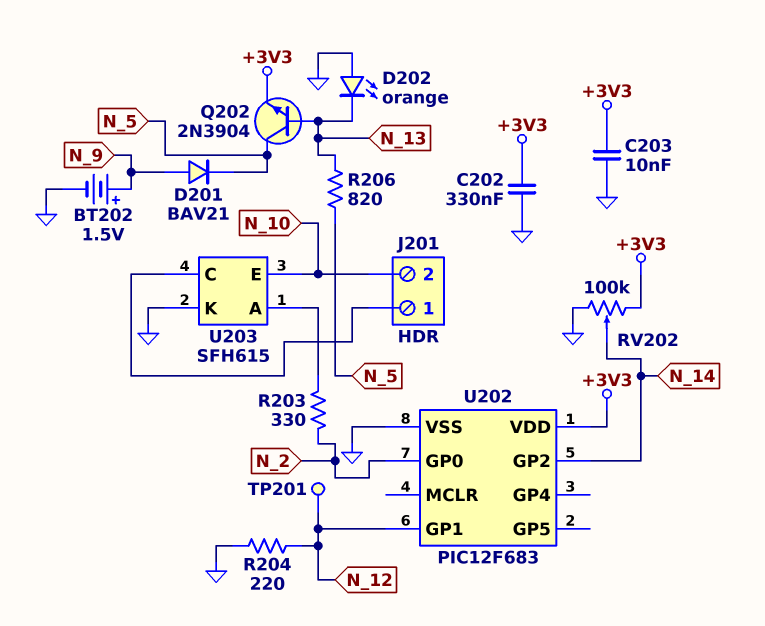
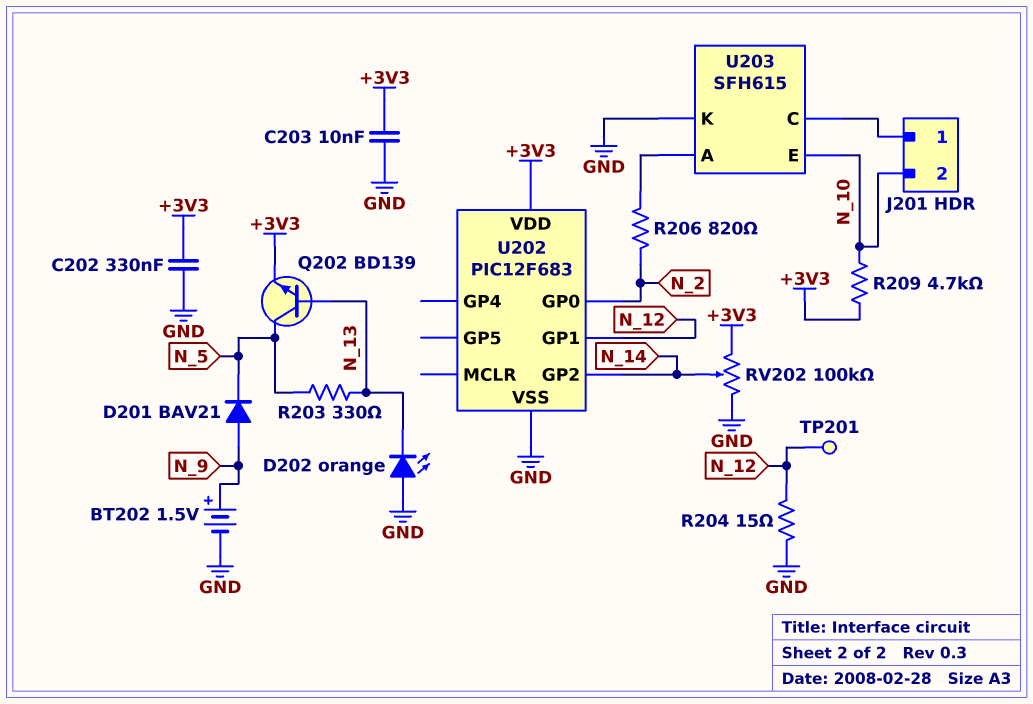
Q202: NPN 2N3904 (B N_13, C N_5, E +3V3) -> NPN BD139 (B N_13, C N_5, E +3V3)
R203: 330 (N_2, U203/A) -> 330 (N_5, N_13)
R204: 220 (GND, N_12) -> 15 (GND, N_12)
R206: 820 (N_5, N_13) -> 820 (N_2, U203/A)
R209: none -> 4.7k (+3V3, N_10)

